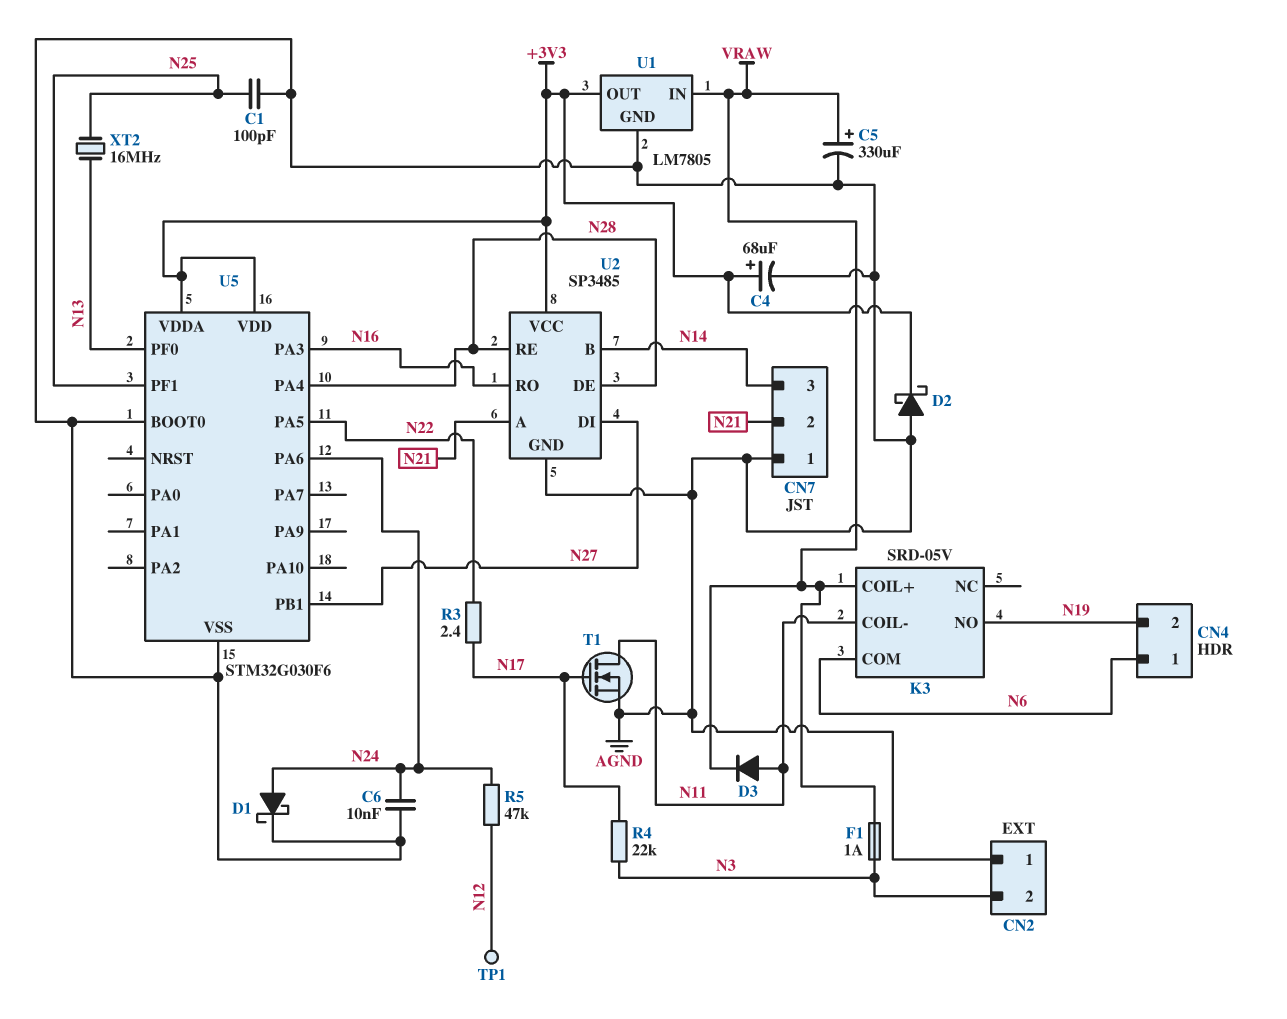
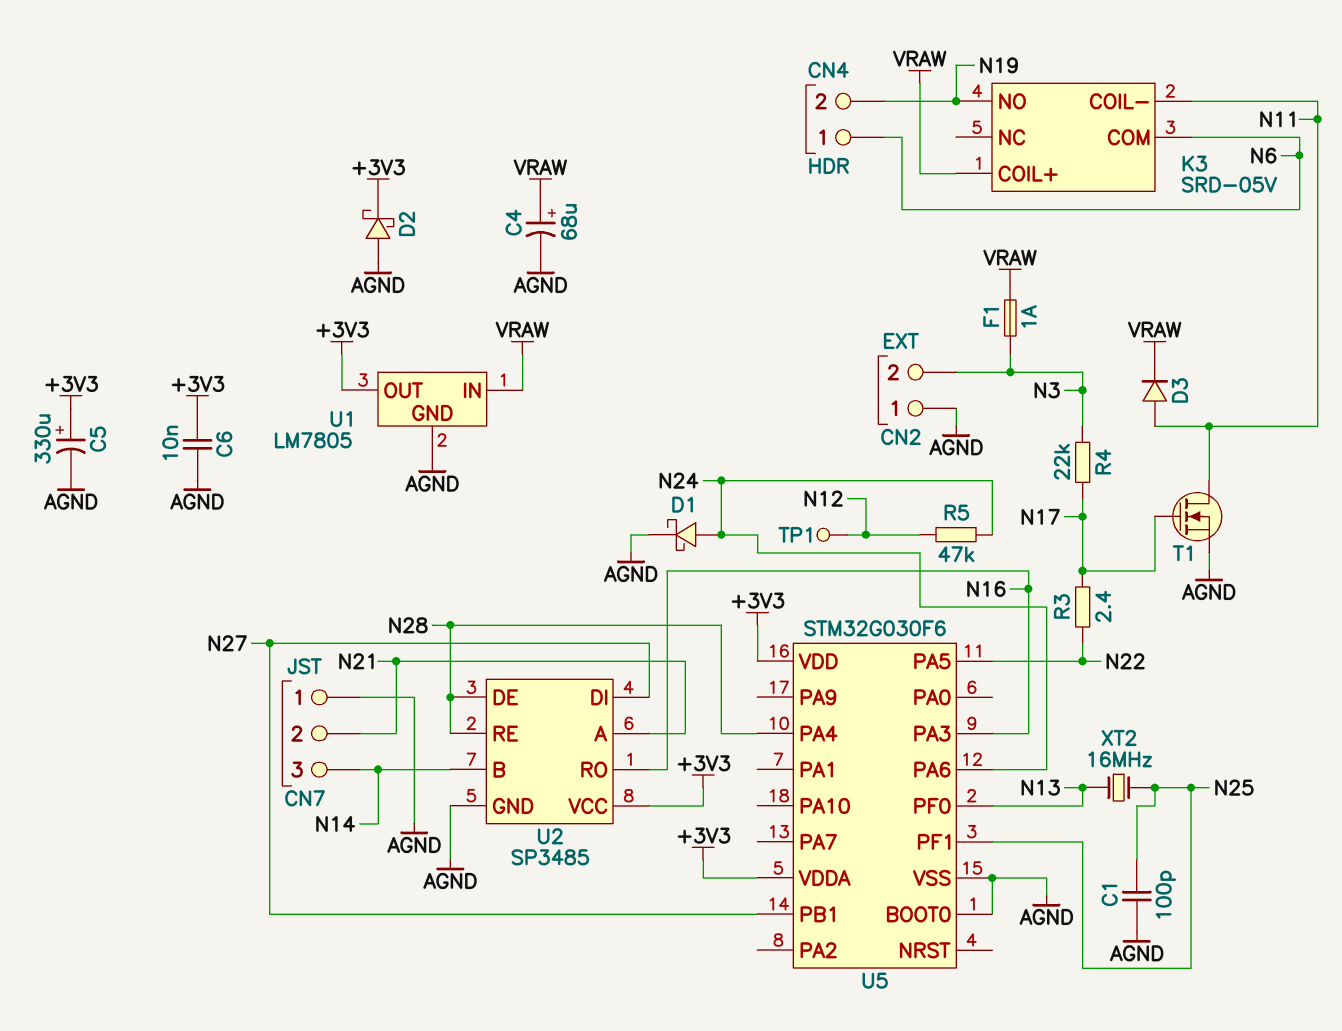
C4: 68uF (plus +3V3, minus AGND) -> 68uF (plus VRAW, minus AGND)
C5: 330uF (plus VRAW, minus AGND) -> 330uF (plus +3V3, minus AGND)
C6: 10nF (AGND, N24) -> 10nF (+3V3, AGND)

